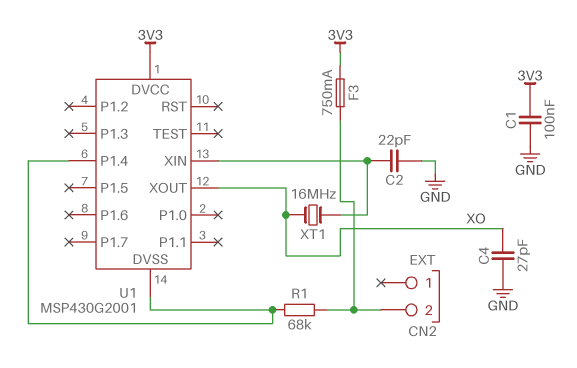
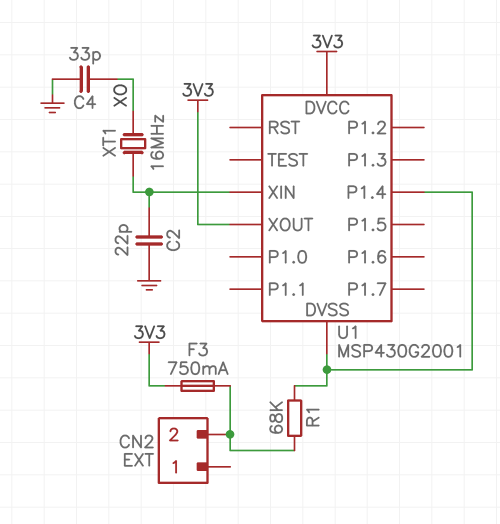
C1: 100nF (3V3, GND) -> none
C4: 27pF (GND, XO) -> 33pF (GND, XO)
U1 pin XOUT: XO -> 3V3

